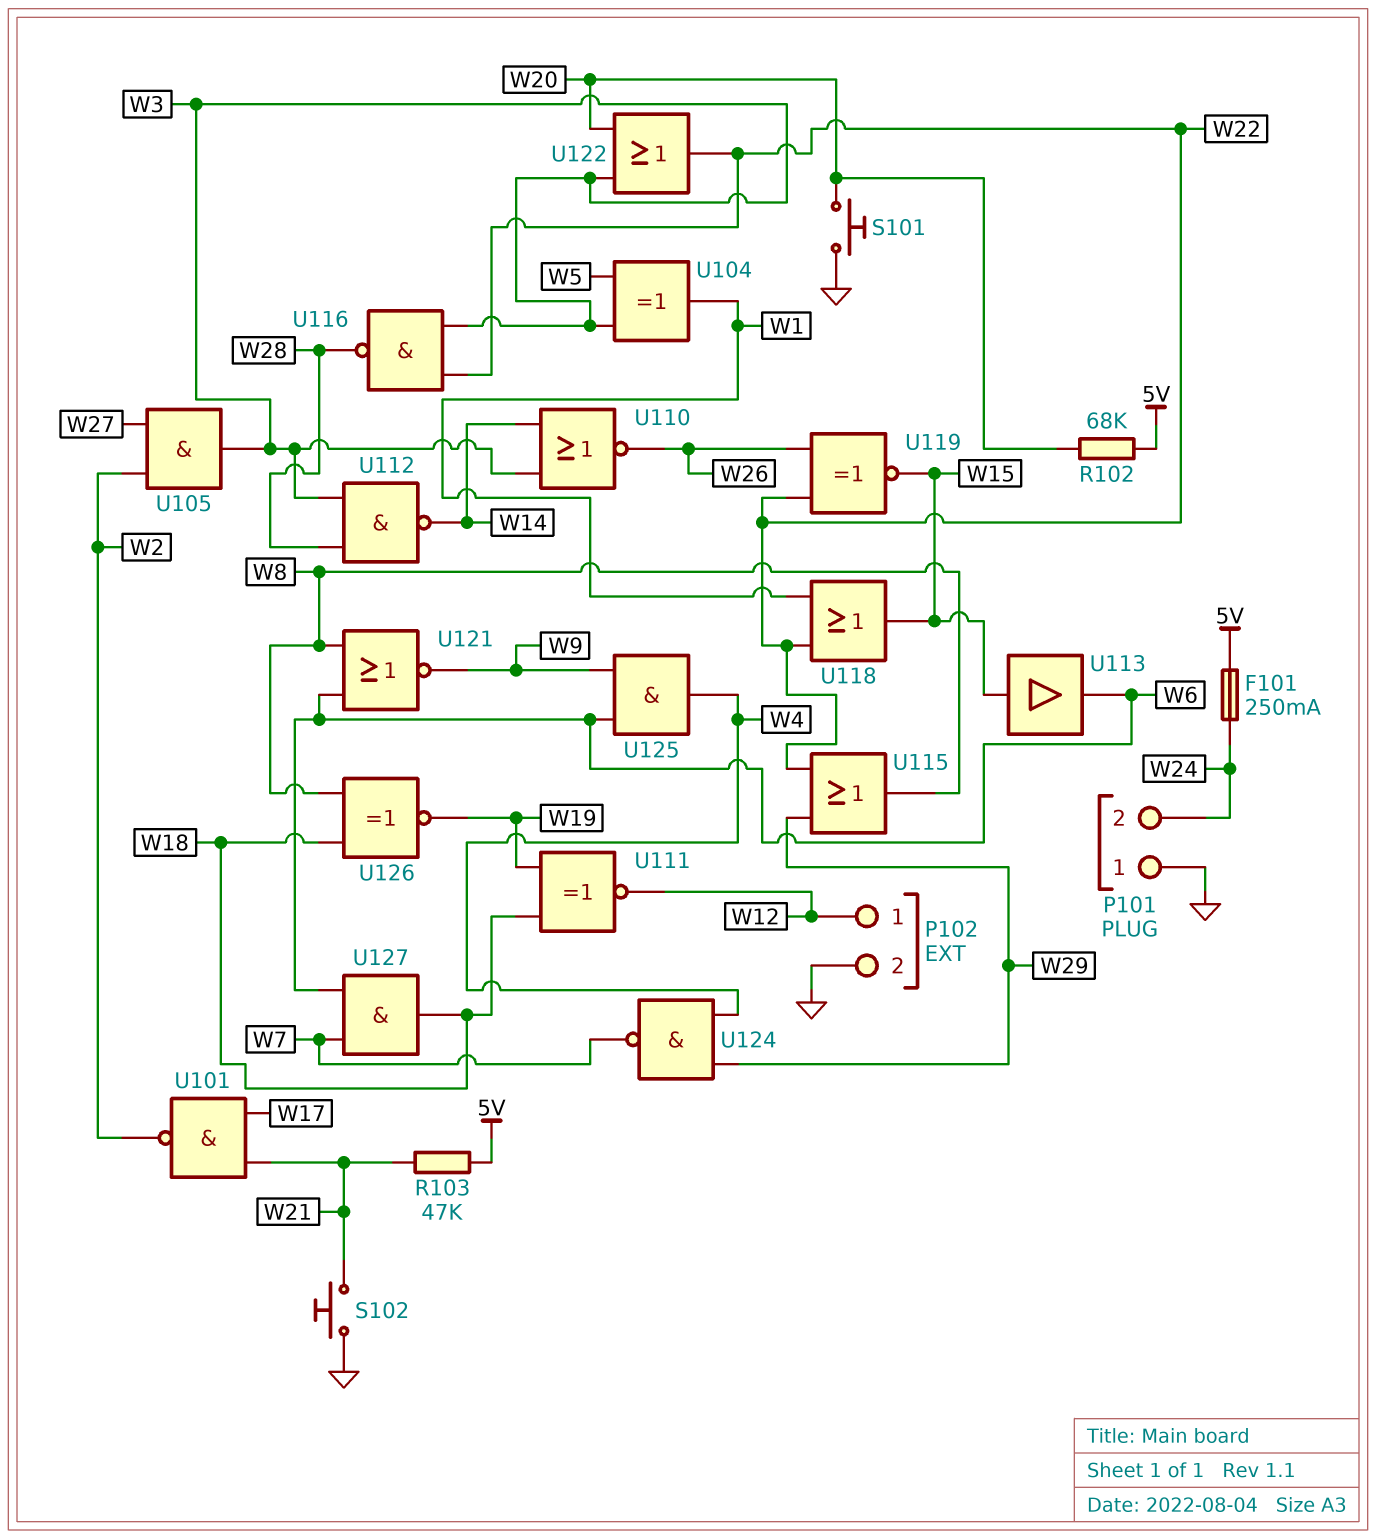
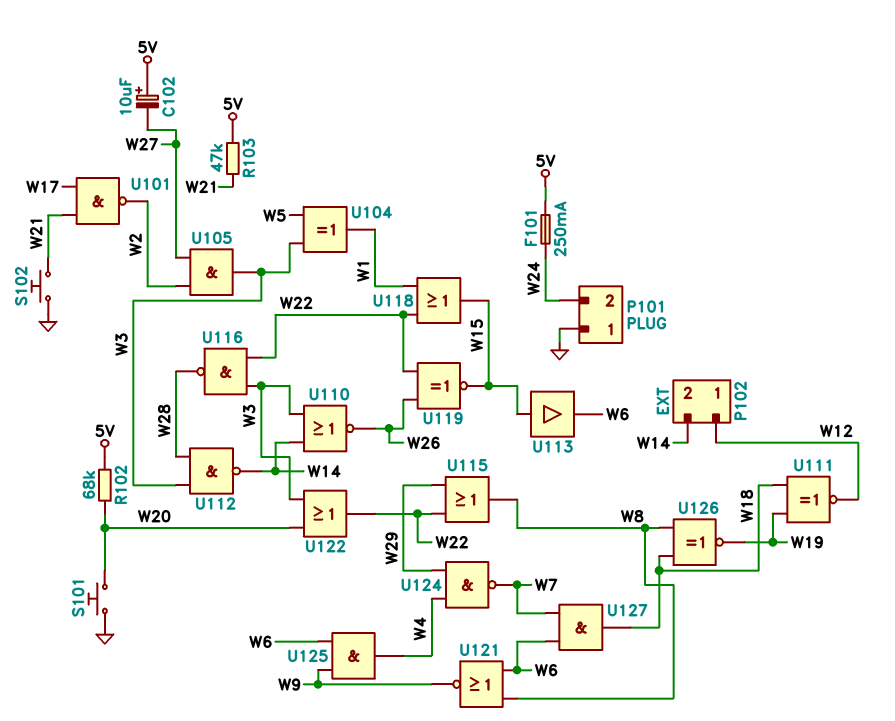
C102: none -> 10uF (plus 5V, minus W27)
P102 pin 2: GND -> W14

